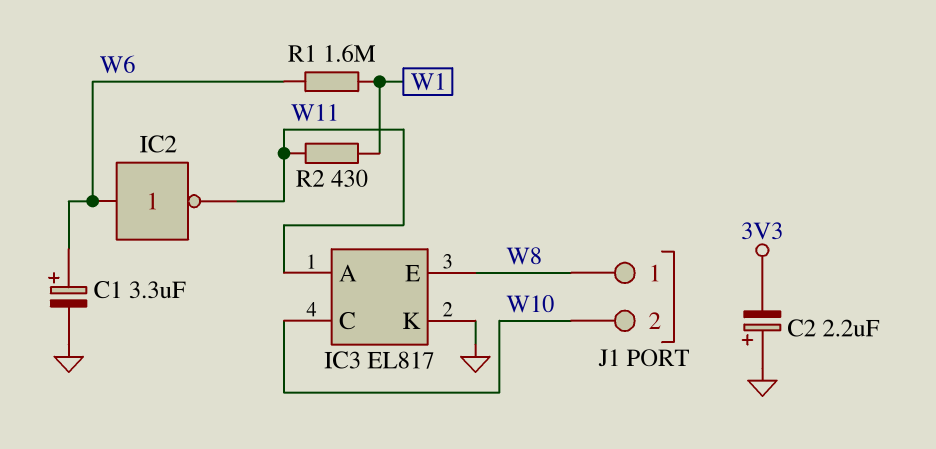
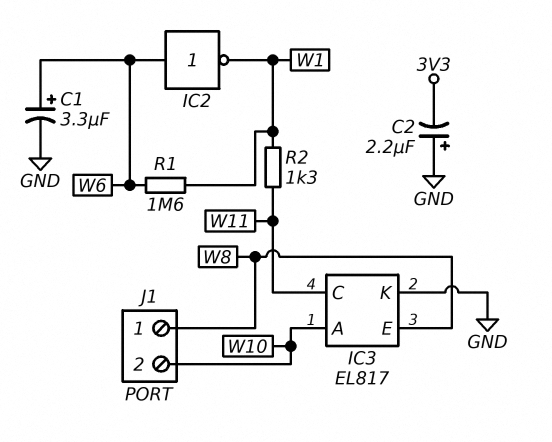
IC2: NOT (in W6, out W11) -> NOT (in W6, out W1)
IC3 pin A: W11 -> W10
IC3 pin C: W10 -> W11
R2: 430 (W1, W11) -> 1.3k (W1, W11)

